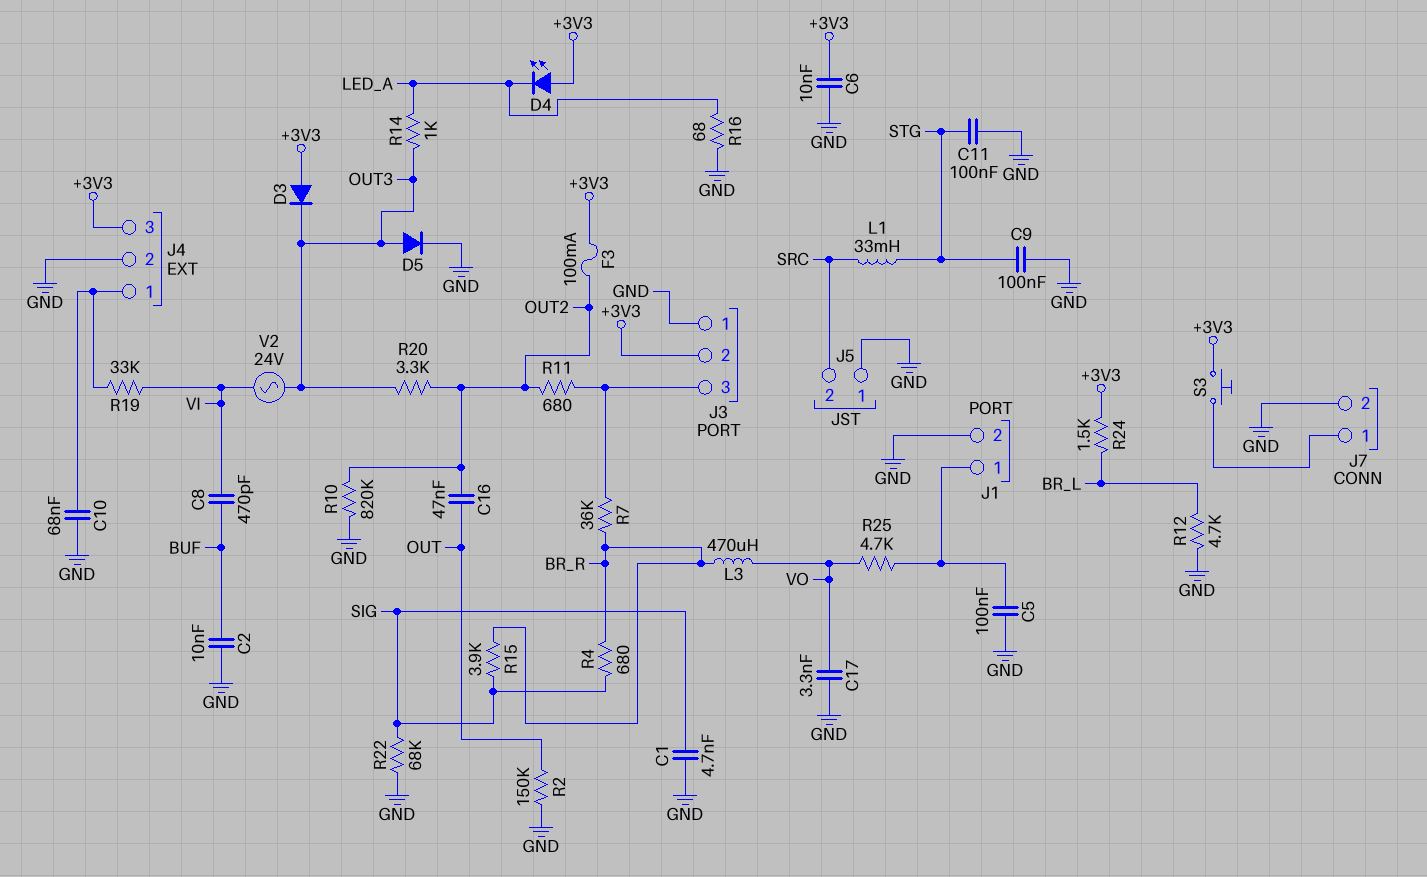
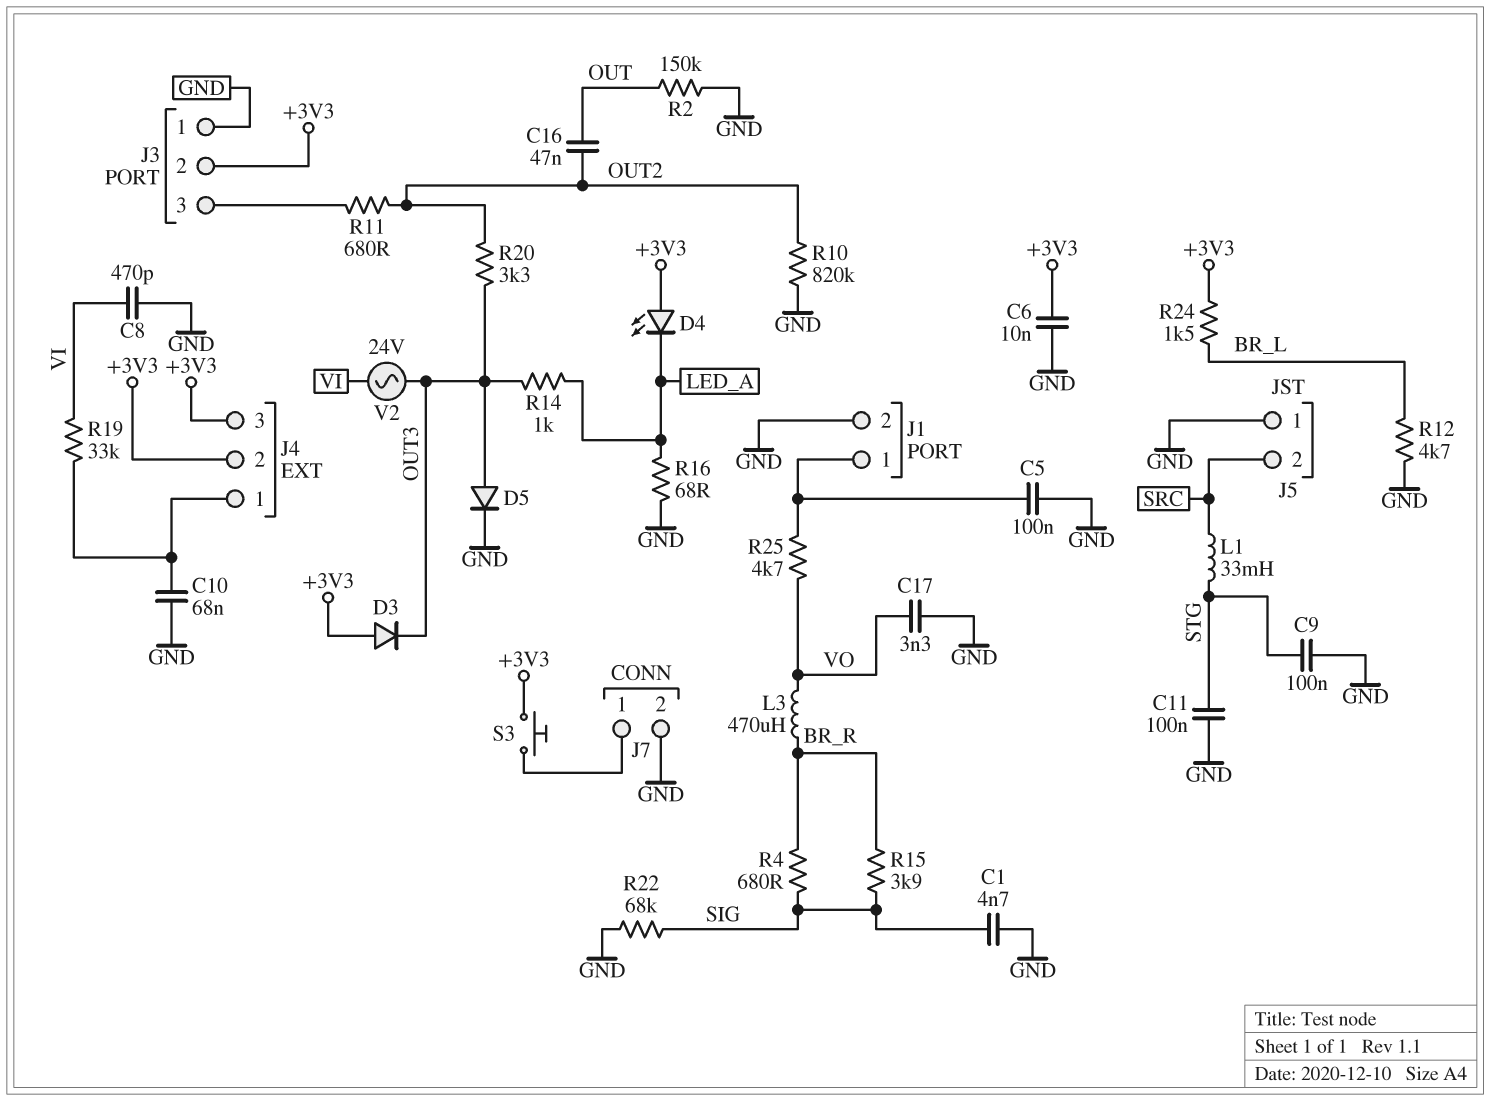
C2: 10nF (BUF, GND) -> none
C8: 470pF (BUF, VI) -> 470pF (GND, VI)
F3: 100mA (+3V3, OUT2) -> none
J4 pin 2: GND -> +3V3
R7: 36k (BR_R, J3/3) -> none

